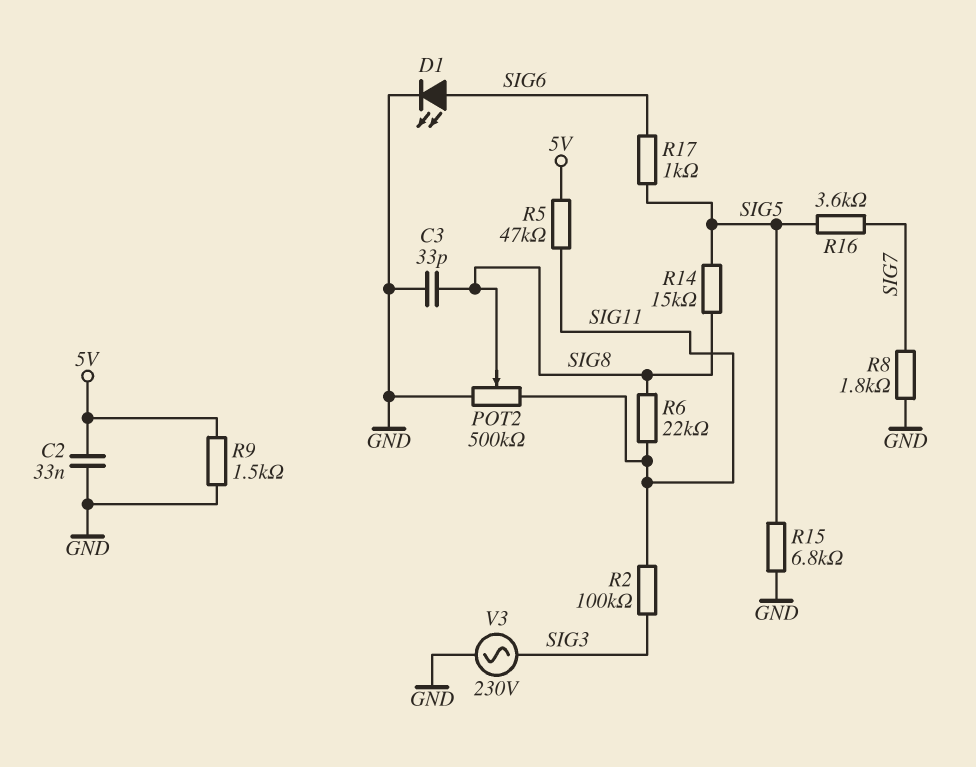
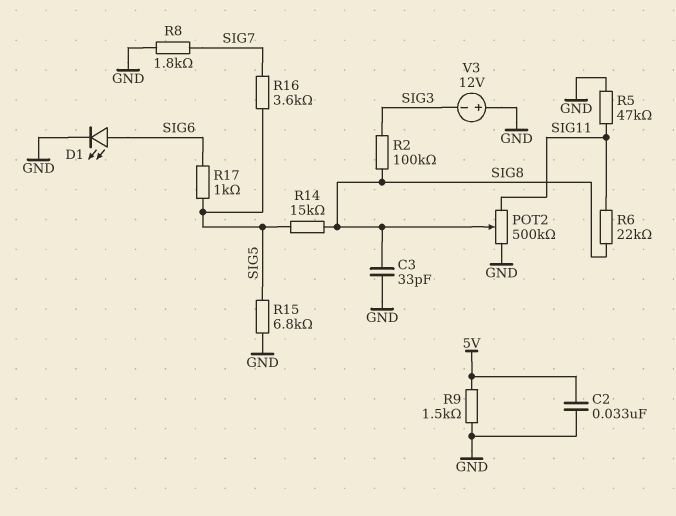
R2: 100k (SIG3, SIG11) -> 100k (SIG3, SIG8)
R5: 47k (5V, SIG11) -> 47k (GND, SIG11)
V3: AC 230V (GND, SIG3) -> 12V (plus GND, minus SIG3)

